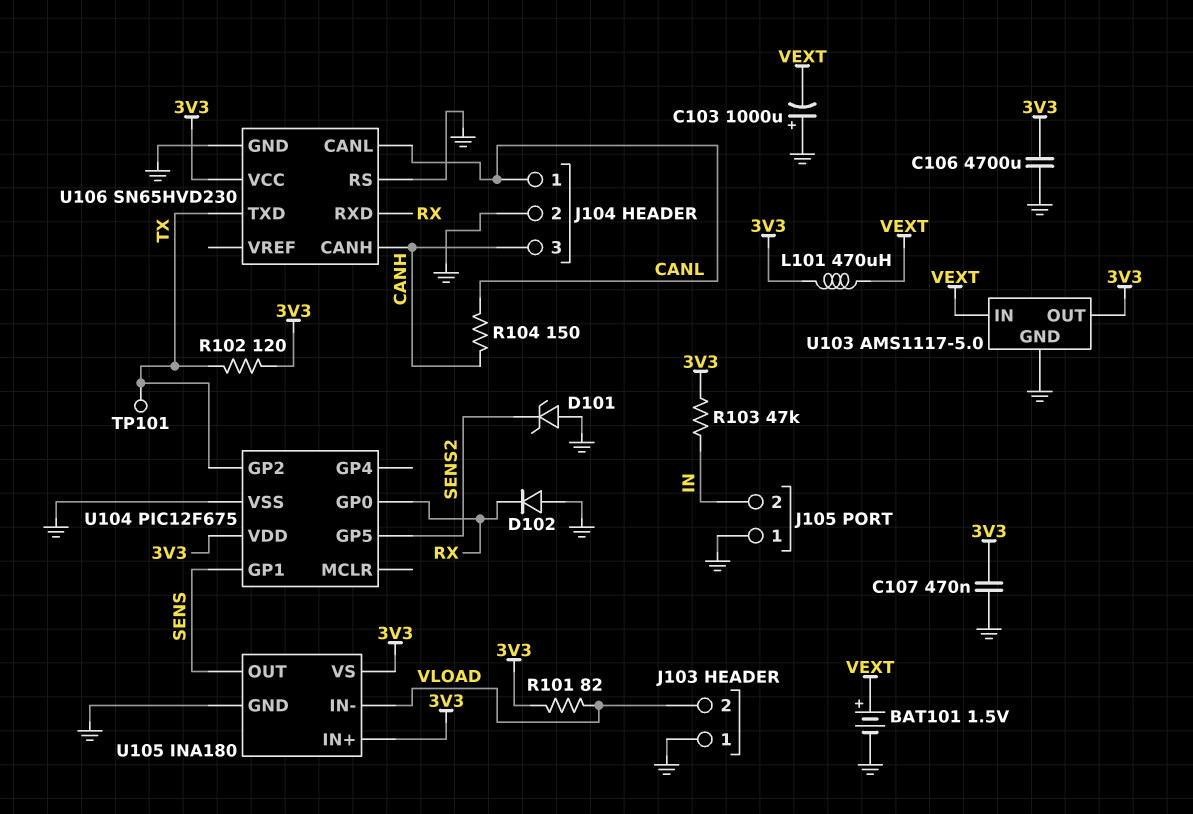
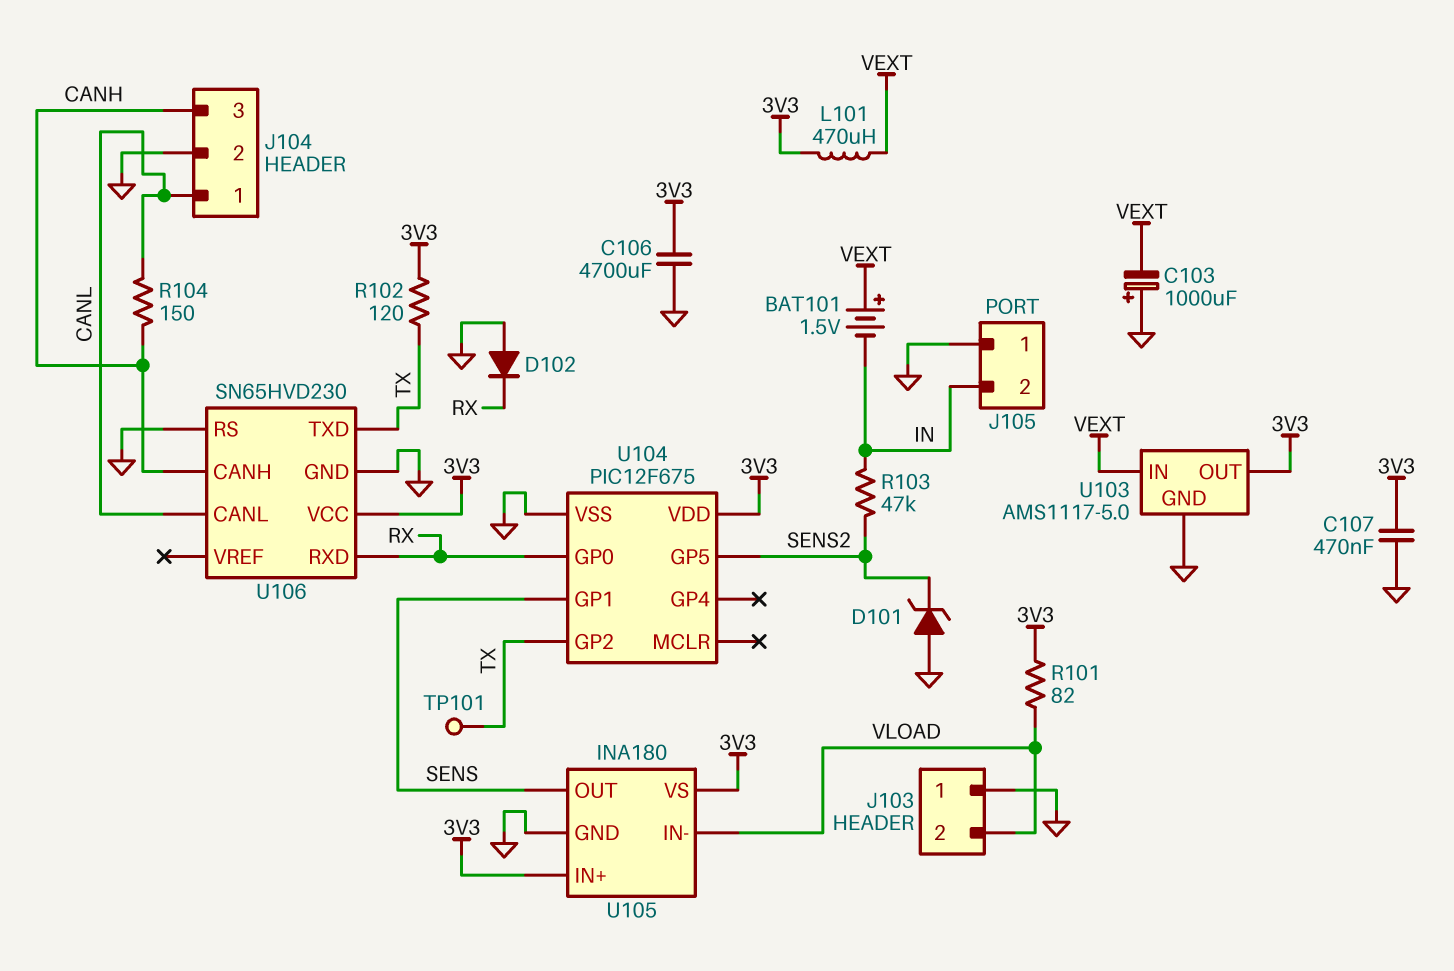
BAT101: 1.5V (plus VEXT, minus GND) -> 1.5V (plus VEXT, minus IN)
R103: 47k (3V3, IN) -> 47k (IN, SENS2)

